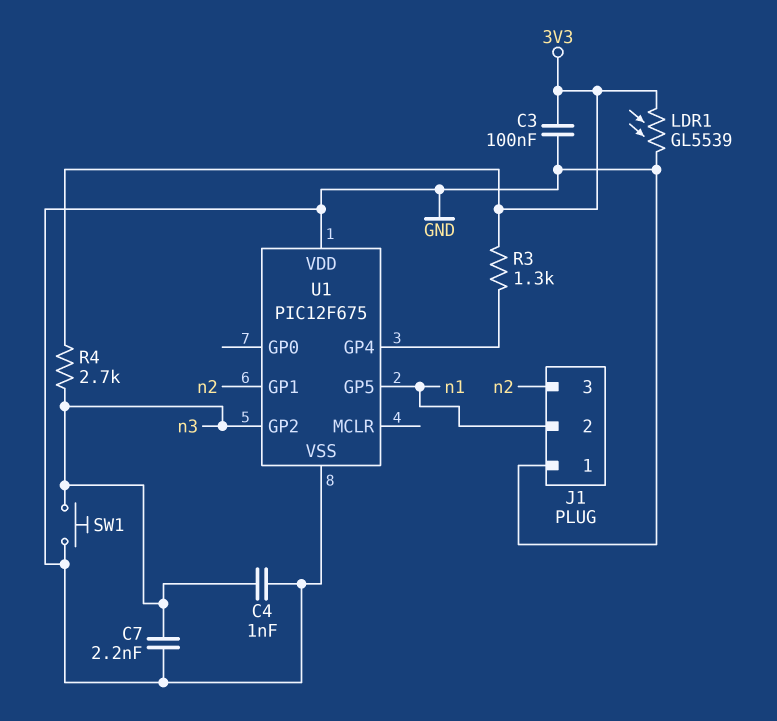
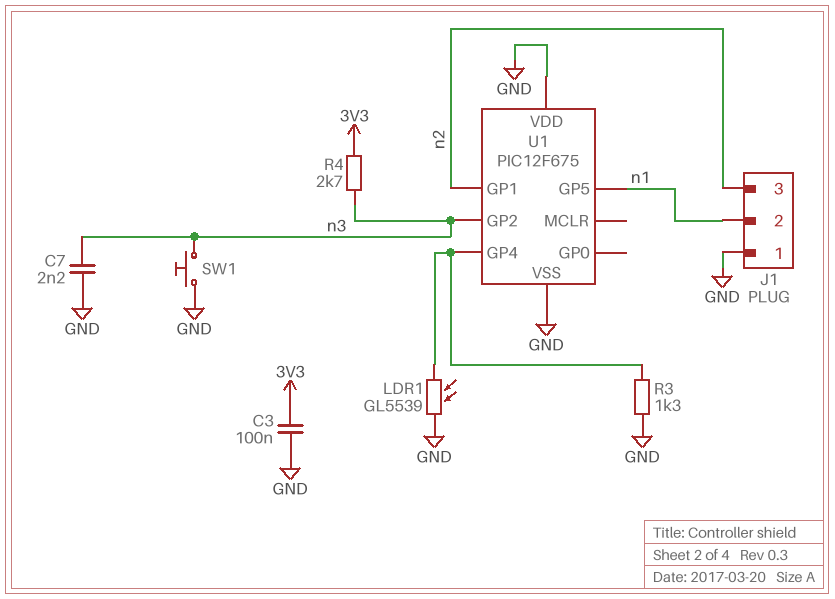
C4: 1nF (GND, n3) -> none
LDR1: GL5539 (3V3, GND) -> GL5539 (GND, U1/GP4)
R3: 1.3k (3V3, U1/GP4) -> 1.3k (GND, U1/GP4)

